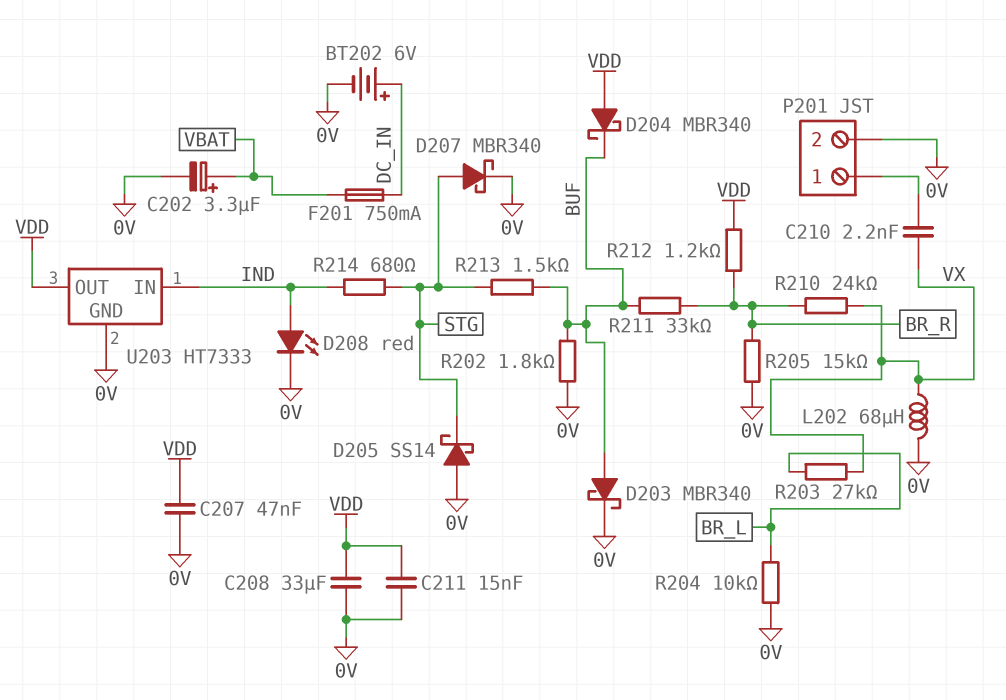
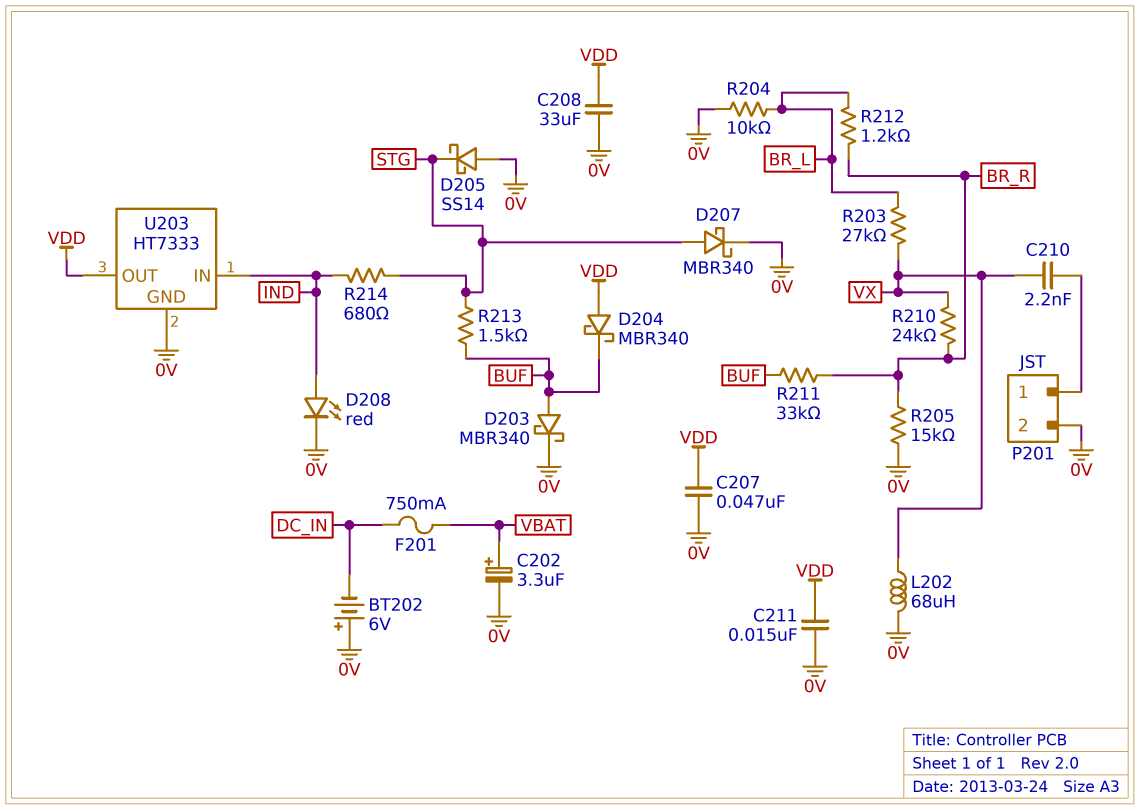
BT202: 6V (plus DC_IN, minus 0V) -> 6V (plus 0V, minus DC_IN)
R202: 1.8k (0V, BUF) -> none
R212: 1.2k (BR_R, VDD) -> 1.2k (BR_L, BR_R)

